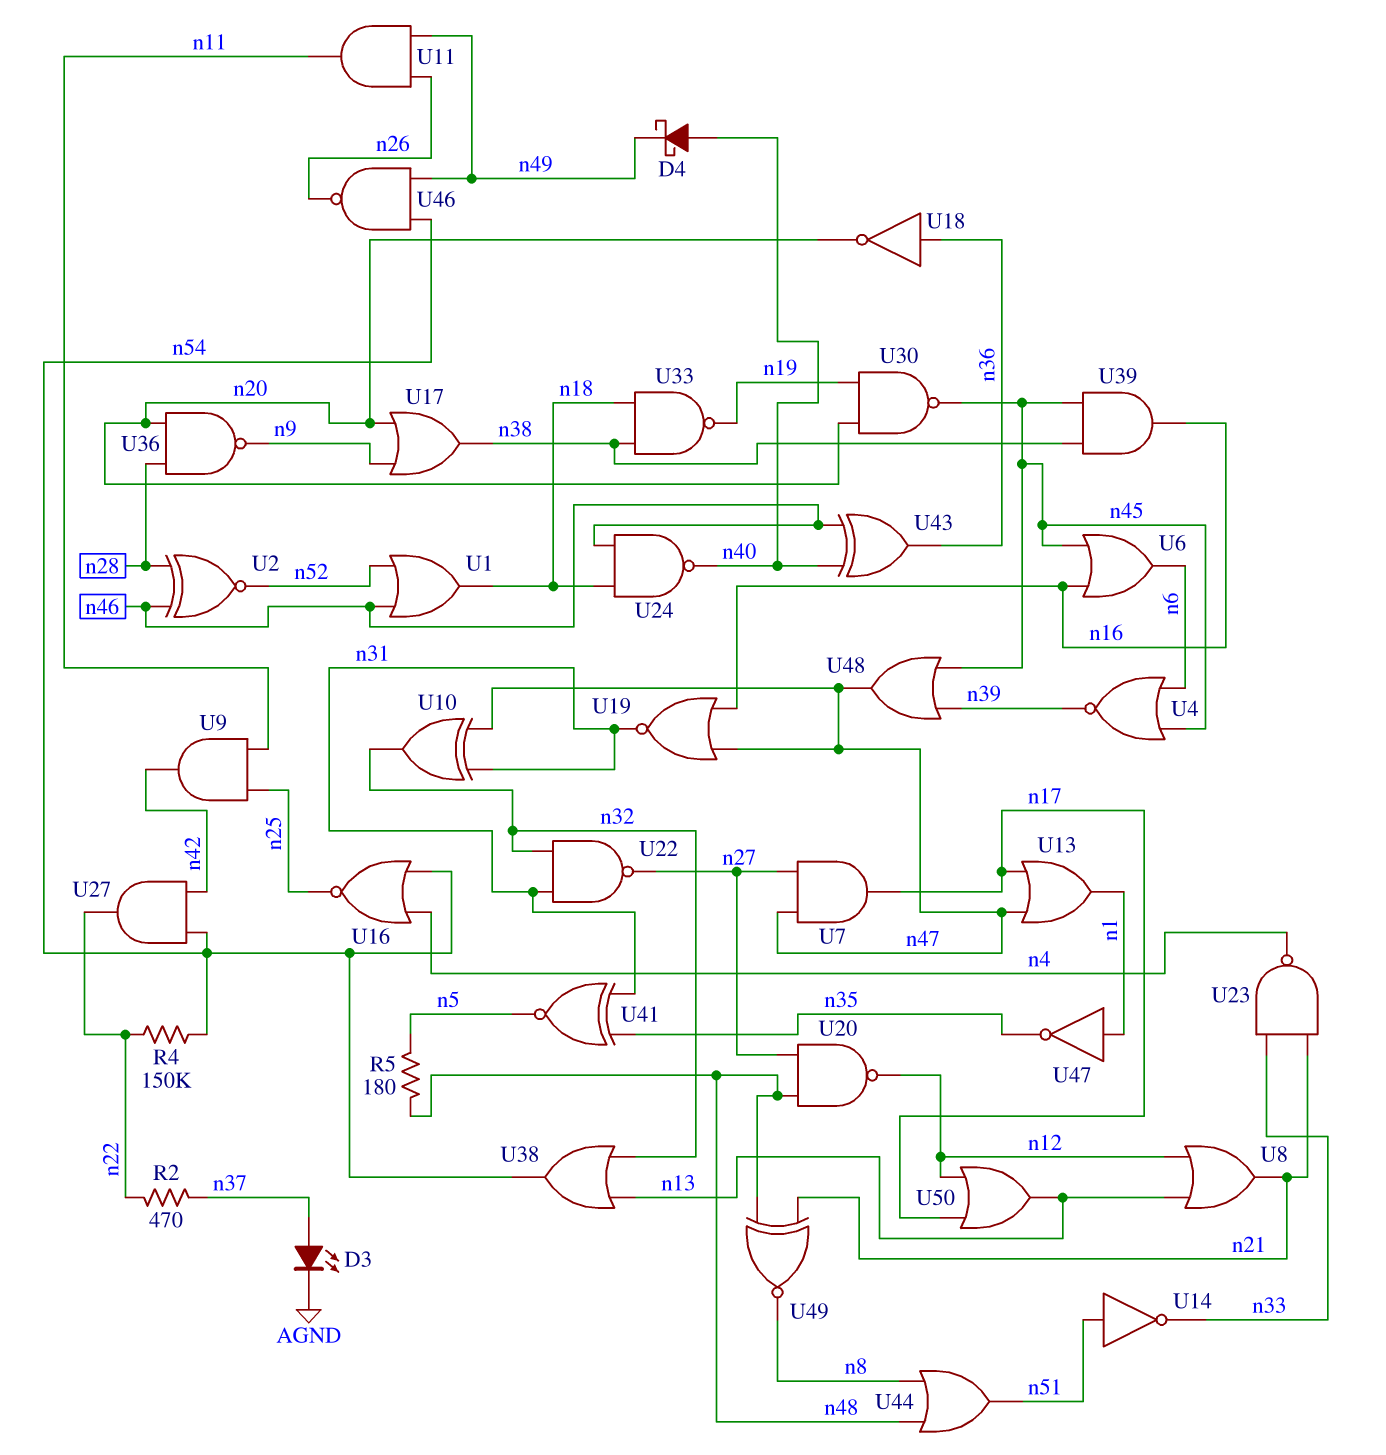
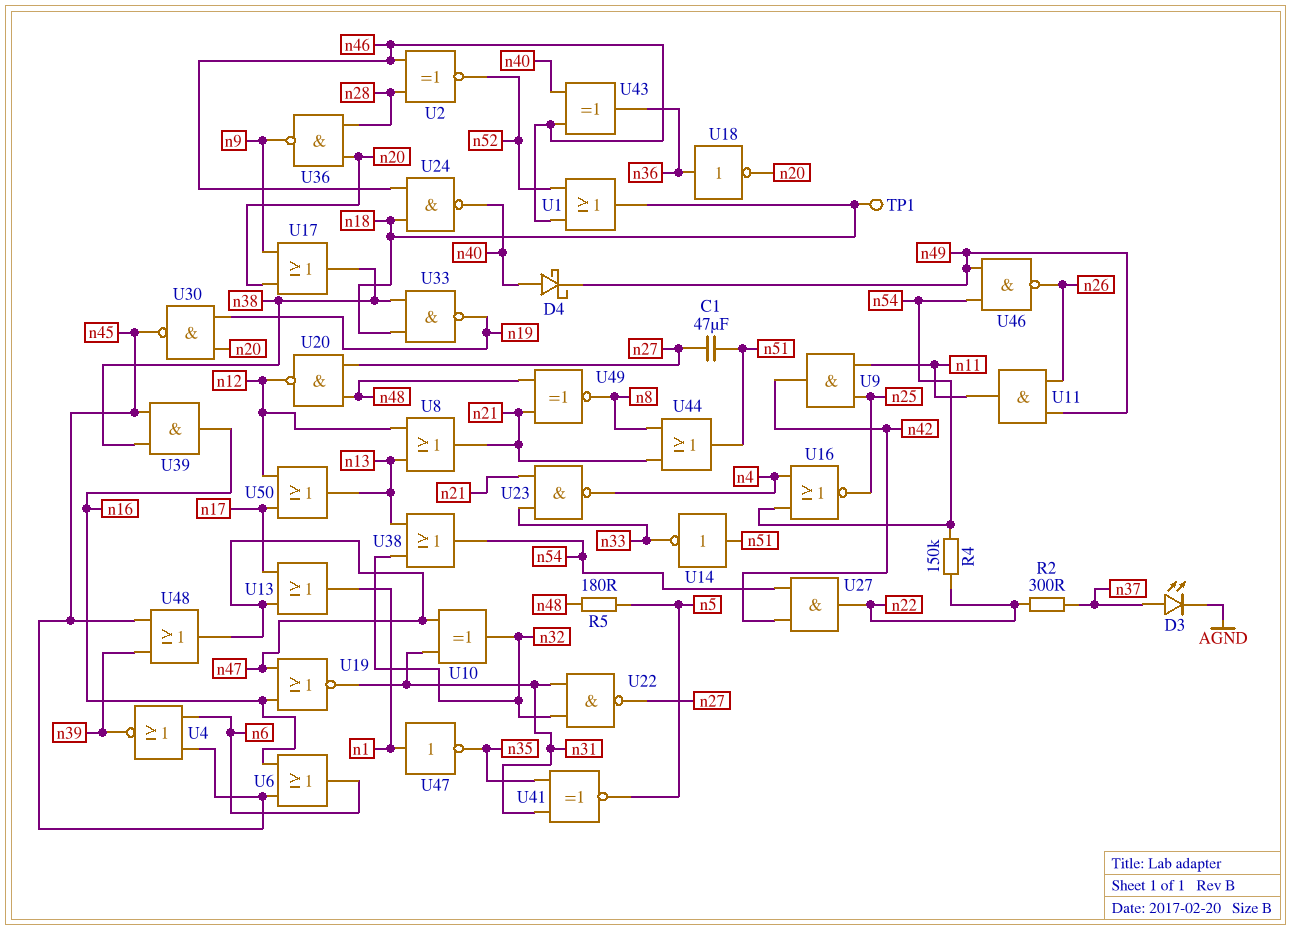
C1: none -> 47uF (n27, n51)
R2: 470 (n22, n37) -> 300 (n22, n37)
TP1: none -> test point (n18)
U7: AND (in n27, in n47, out n17) -> none
U44: OR (in n8, in n48, out n51) -> OR (in n8, in n21, out n51)

